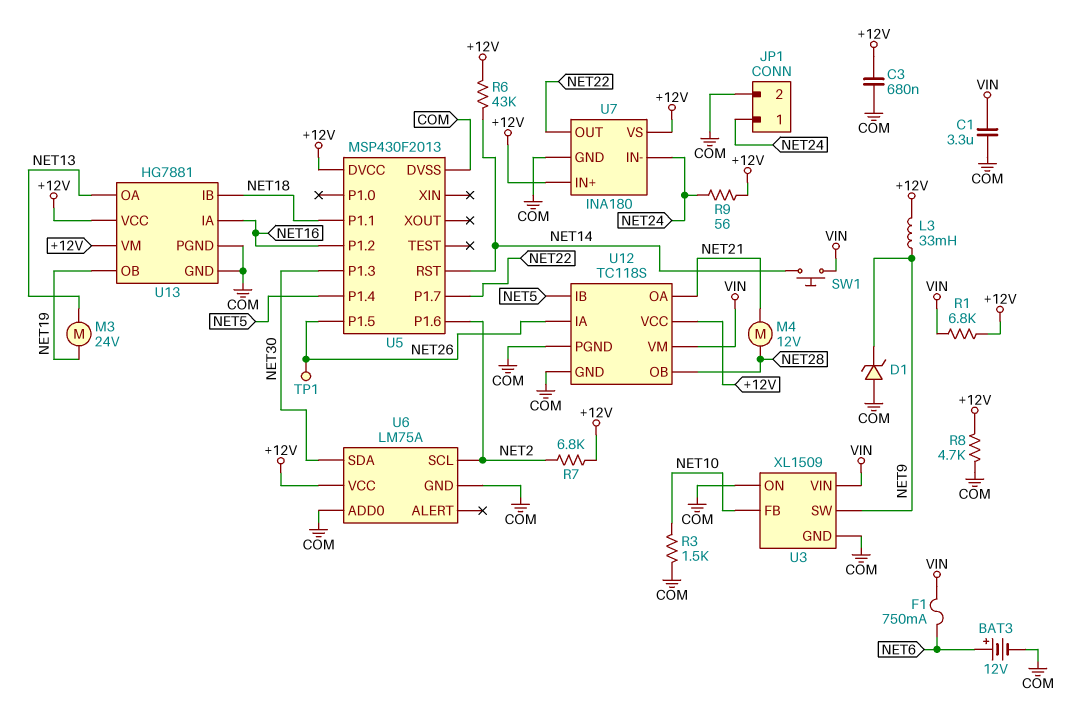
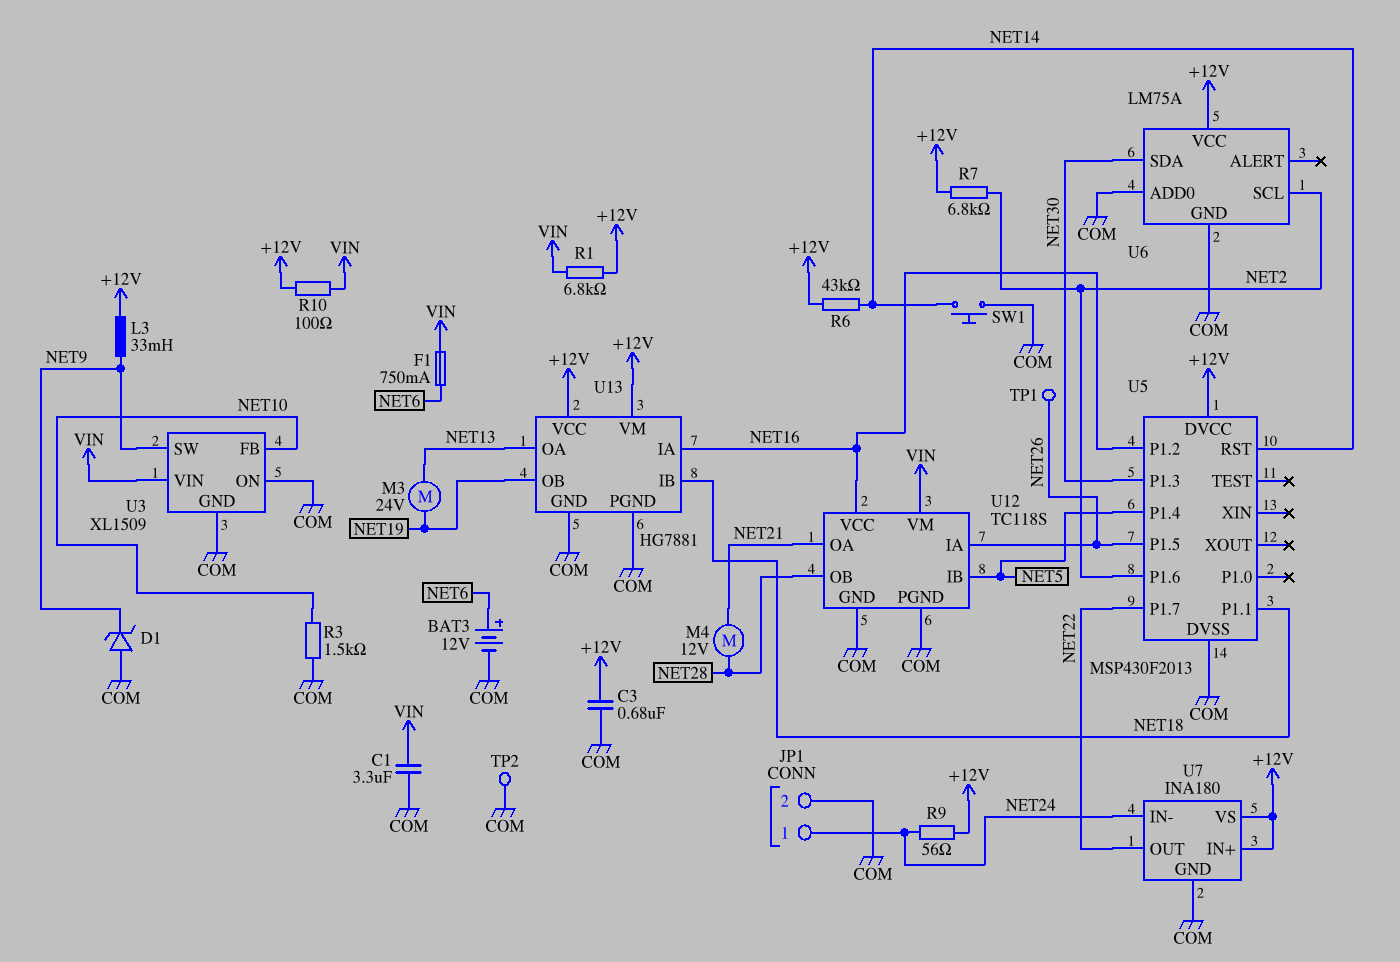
R8: 4.7k (+12V, COM) -> none
R10: none -> 100 (+12V, VIN)
SW1: button (NET14, VIN) -> button (COM, NET14)
TP2: none -> test point (COM)
U12 pin VCC: +12V -> NET16

